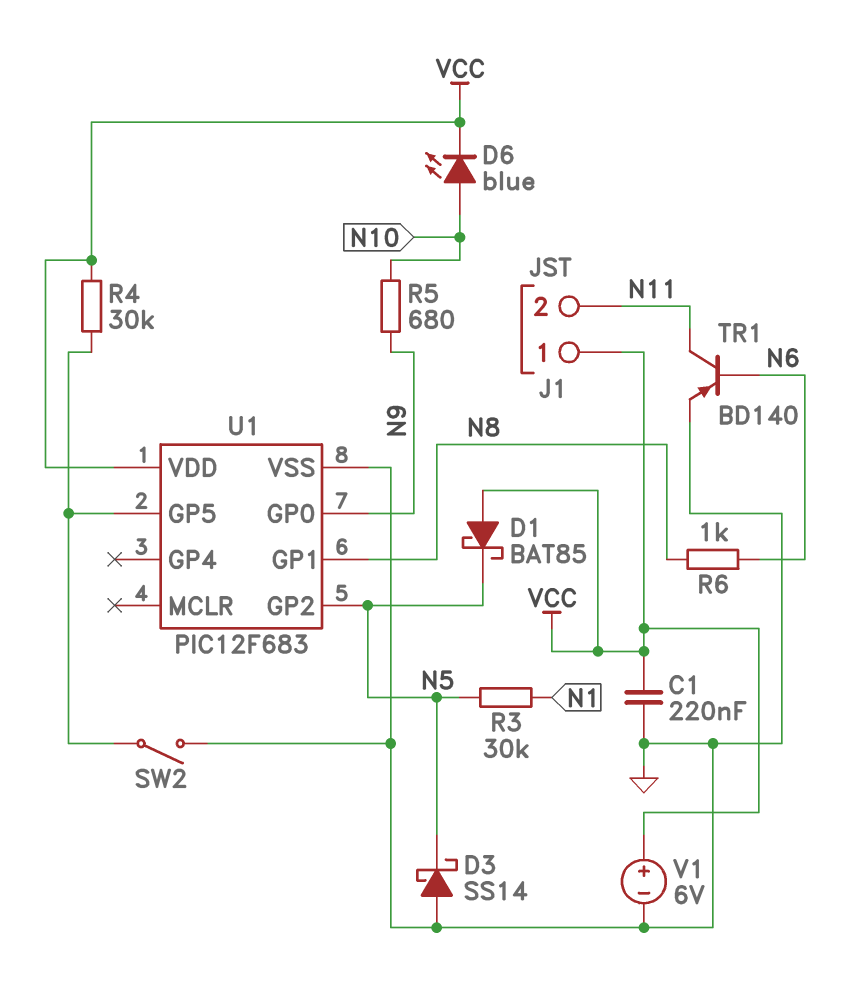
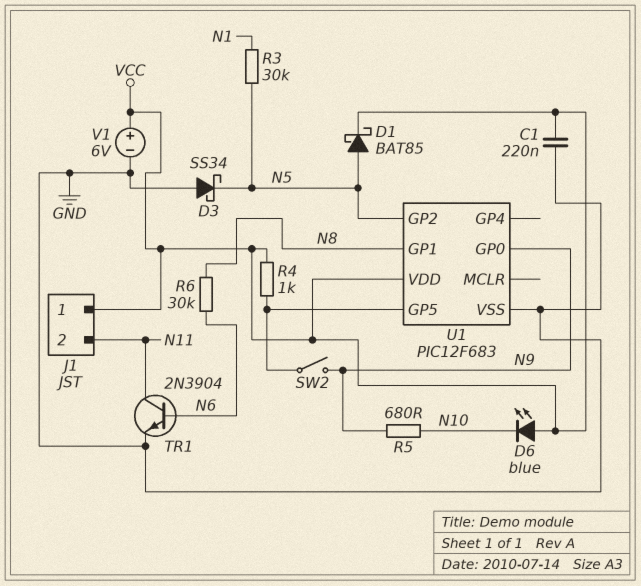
D1: schottky BAT85 (A VCC, K N5) -> schottky BAT85 (A N5, K VCC)
D3: schottky SS14 (A GND, K N5) -> schottky SS34 (A GND, K N5)
D6: LED blue (A N10, K VCC) -> LED blue (A VCC, K N10)
R4: 30k (U1/GP5, VCC) -> 1k (U1/GP5, VCC)
R6: 1k (N6, N8) -> 30k (N6, N8)
SW2: switch (GND, U1/GP5) -> switch (N9, U1/GP5)
TR1: PNP BD140 (B N6, C N11, E GND) -> NPN 2N3904 (B N6, C N11, E GND)

